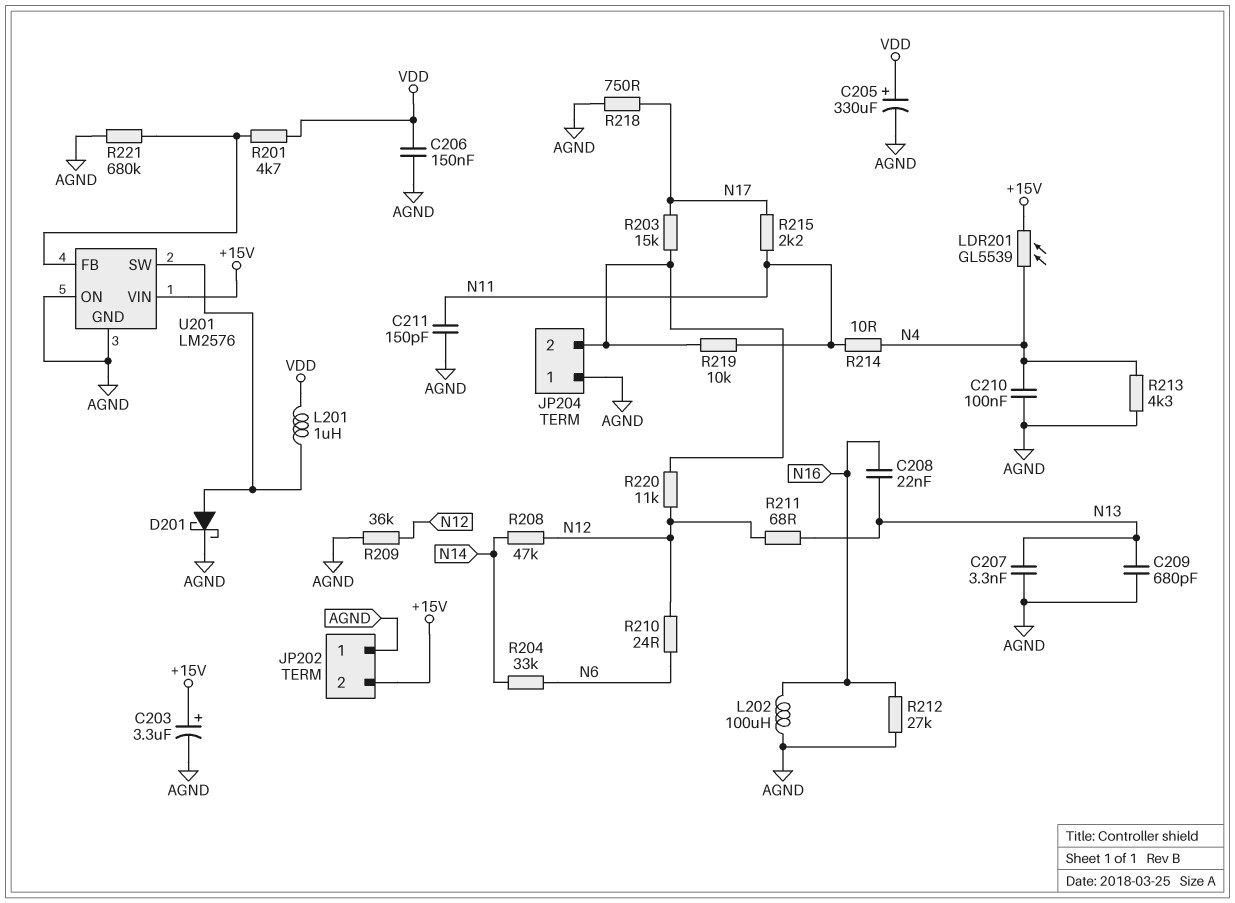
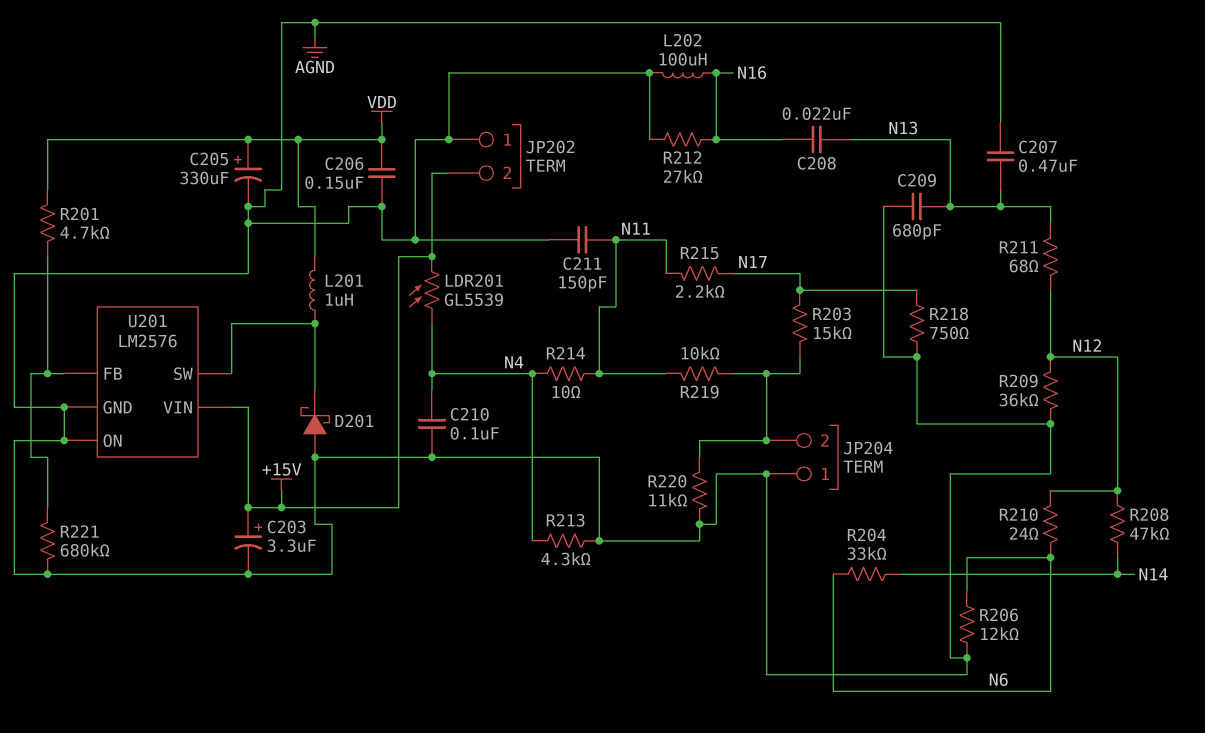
C207: 3.3nF (AGND, N13) -> 470nF (AGND, N13)
D201: schottky (A U201/SW, K AGND) -> schottky (A AGND, K U201/SW)
R206: none -> 12k (AGND, N6)
R220: 11k (JP204/2, N12) -> 11k (AGND, JP204/2)

